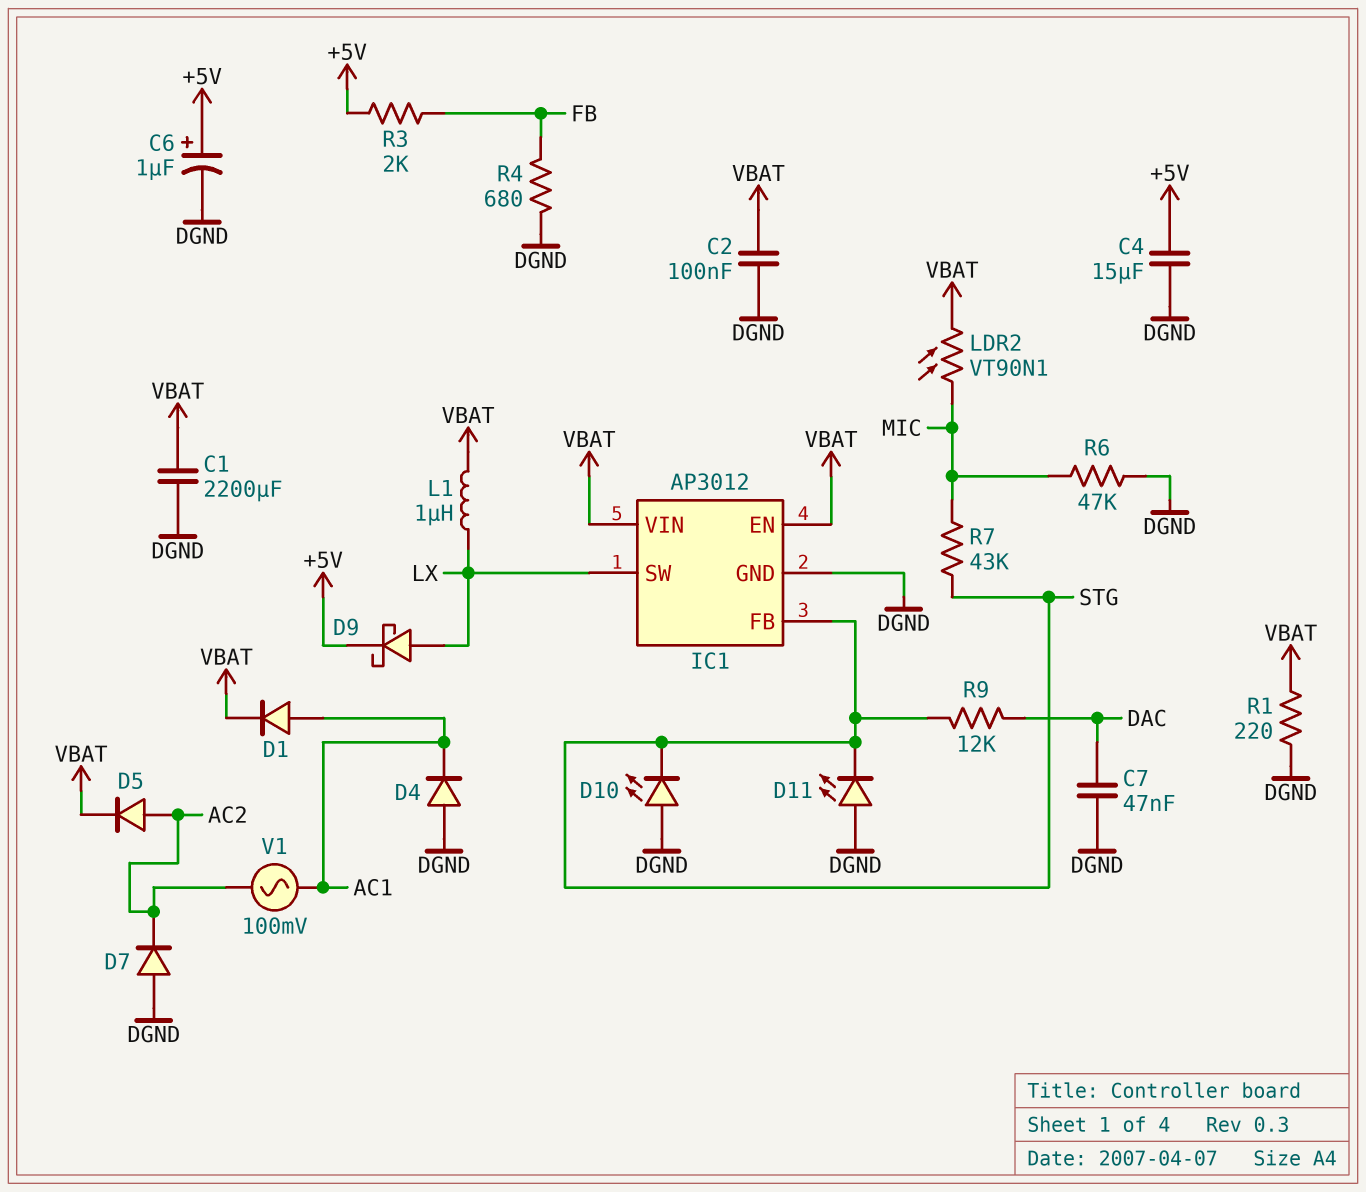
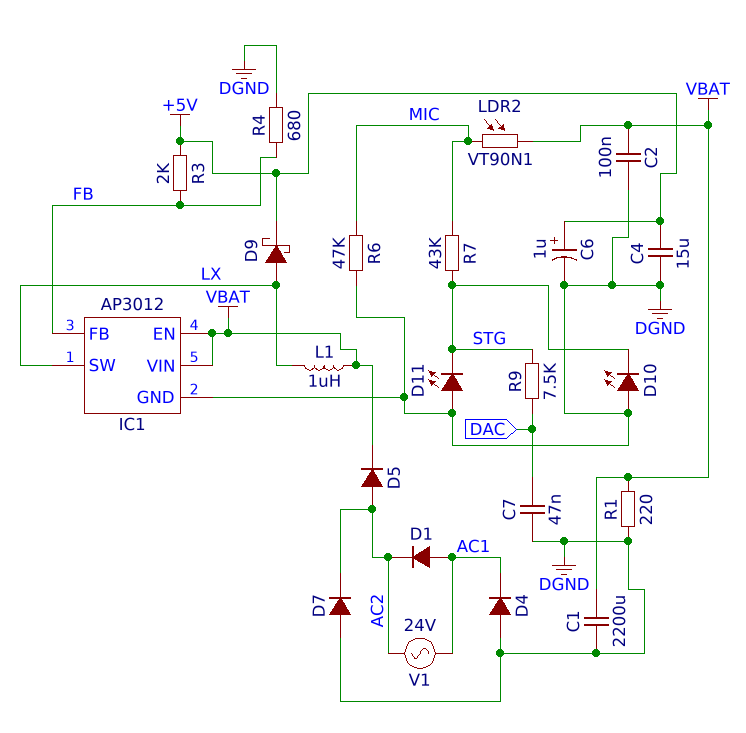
D1: diode (A AC1, K VBAT) -> diode (A AC1, K AC2)
IC1 pin FB: STG -> FB
R9: 12k (DAC, STG) -> 7.5k (DAC, STG)
V1: AC 100mV (AC1, AC2) -> AC 24V (AC1, AC2)

